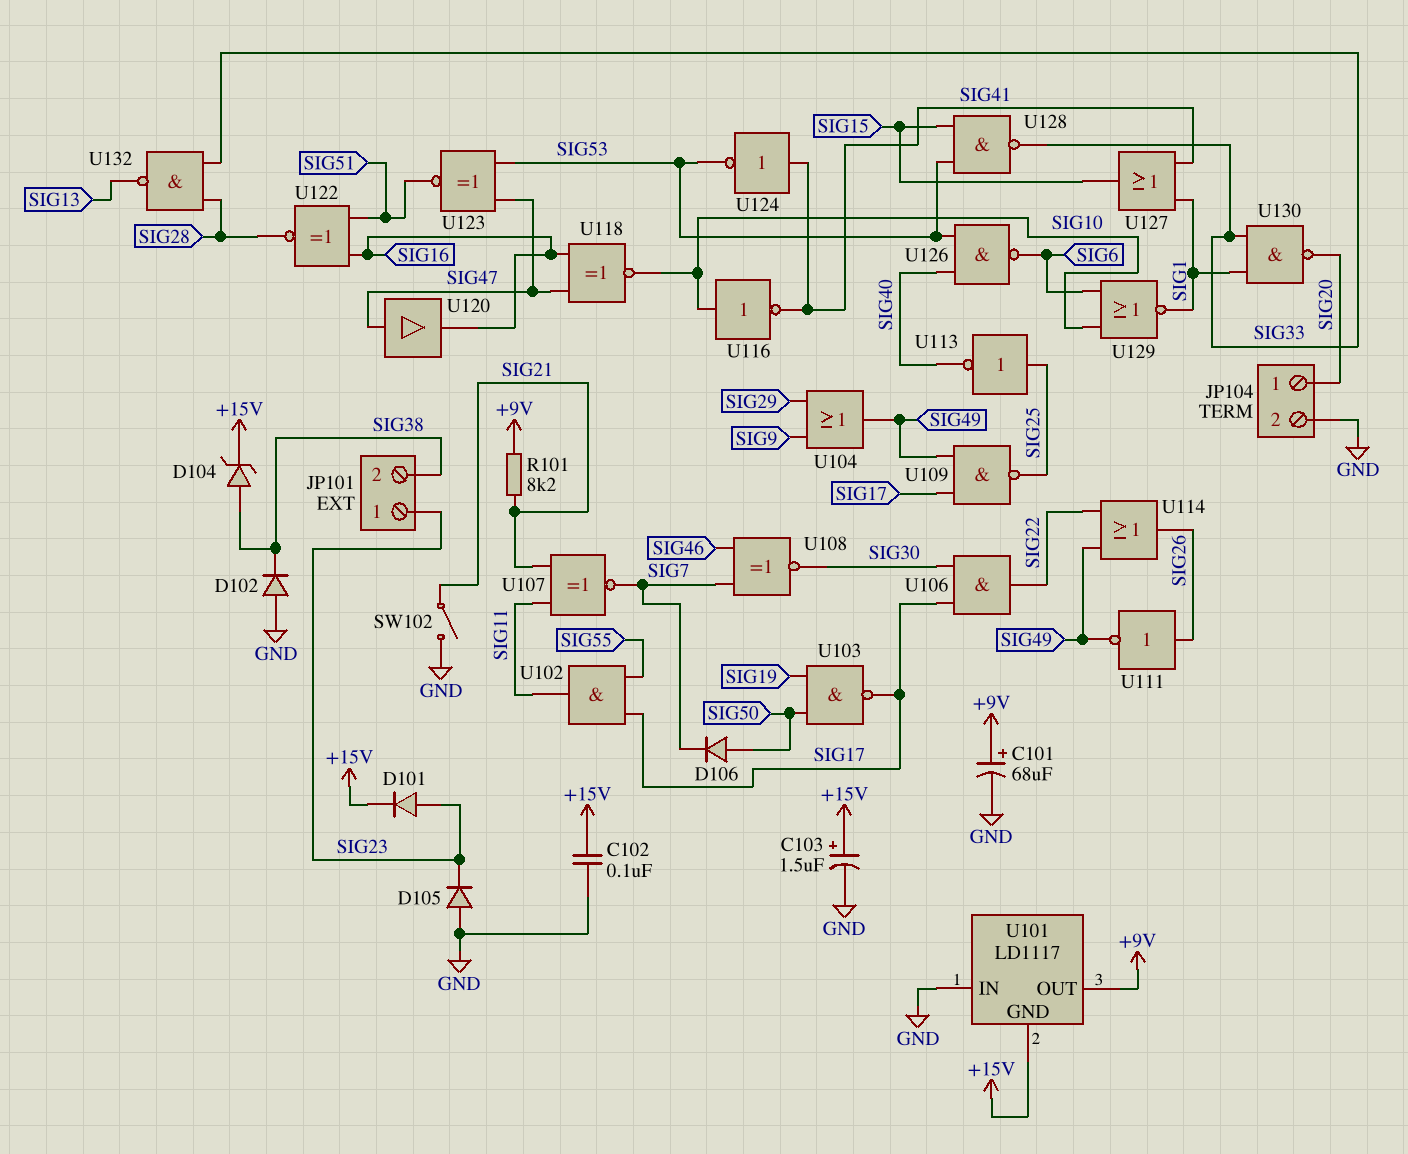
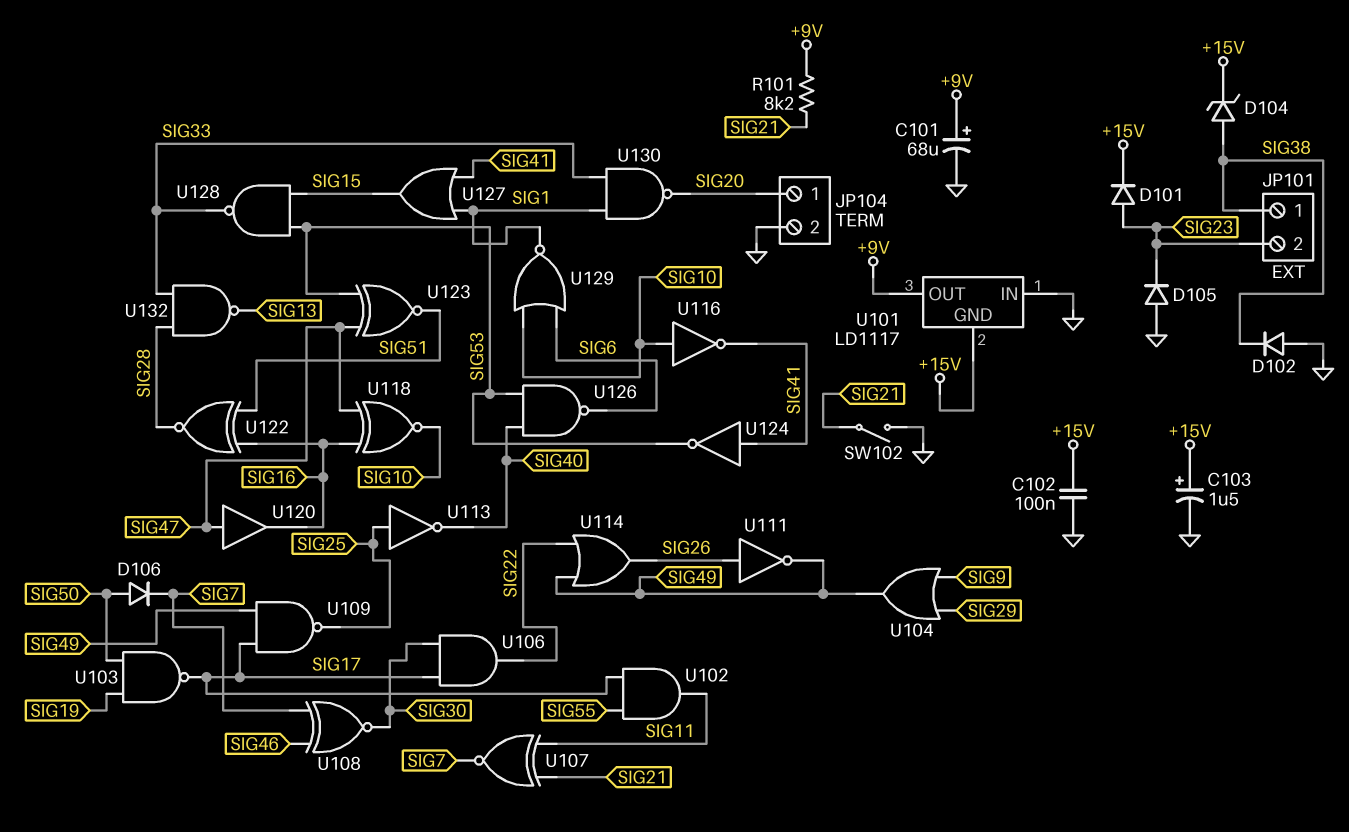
JP101 pin 1: SIG23 -> SIG38
JP101 pin 2: SIG38 -> SIG23

